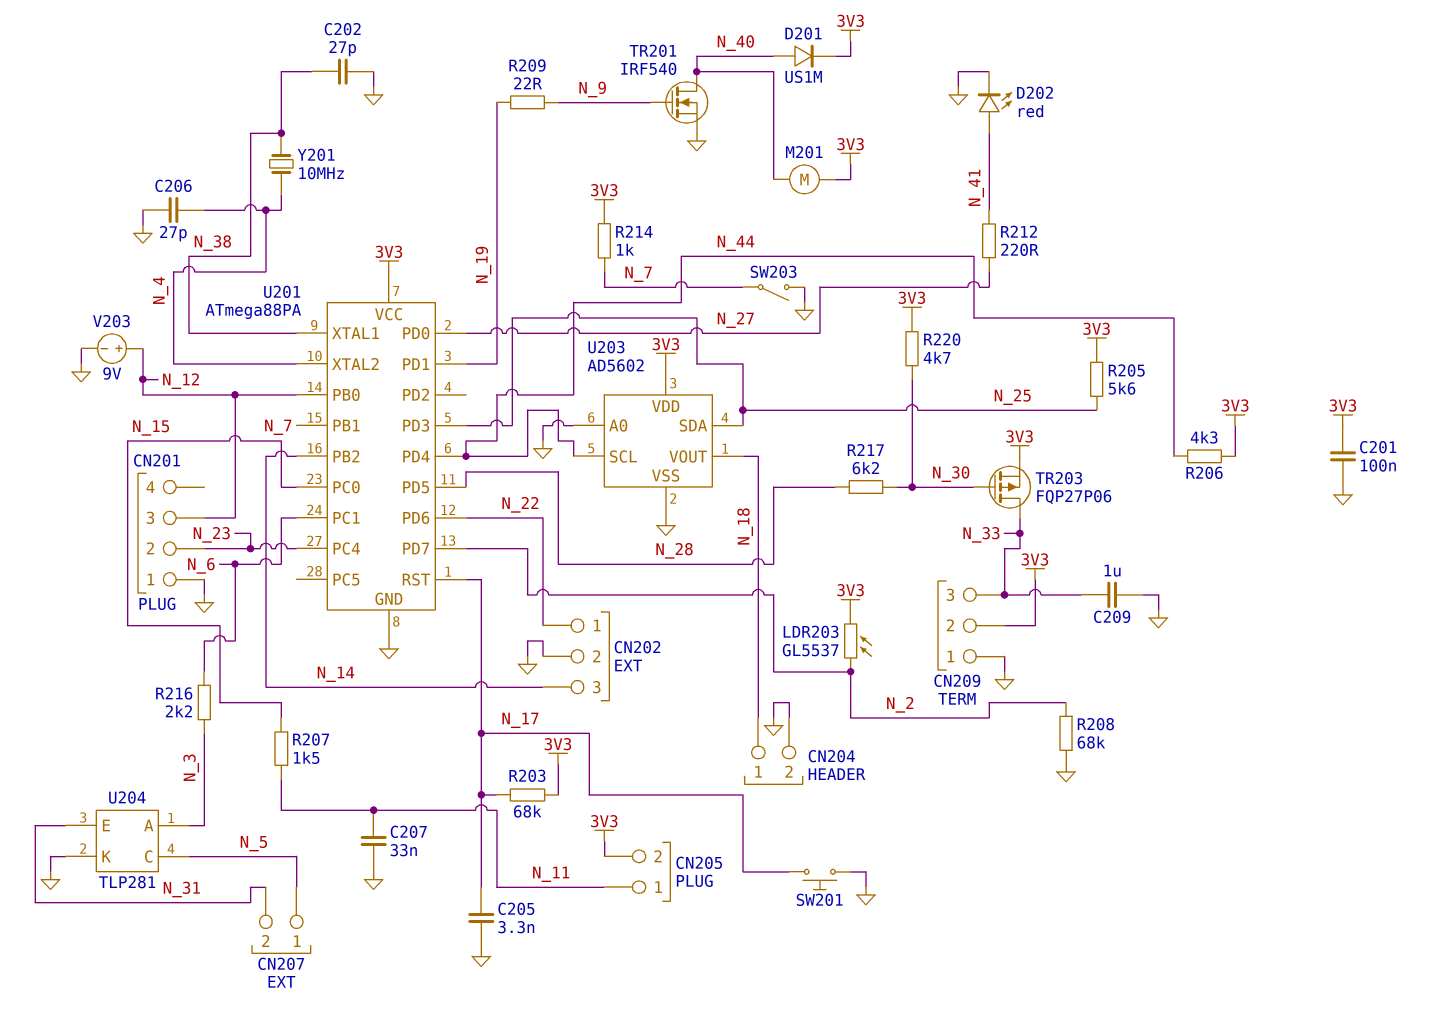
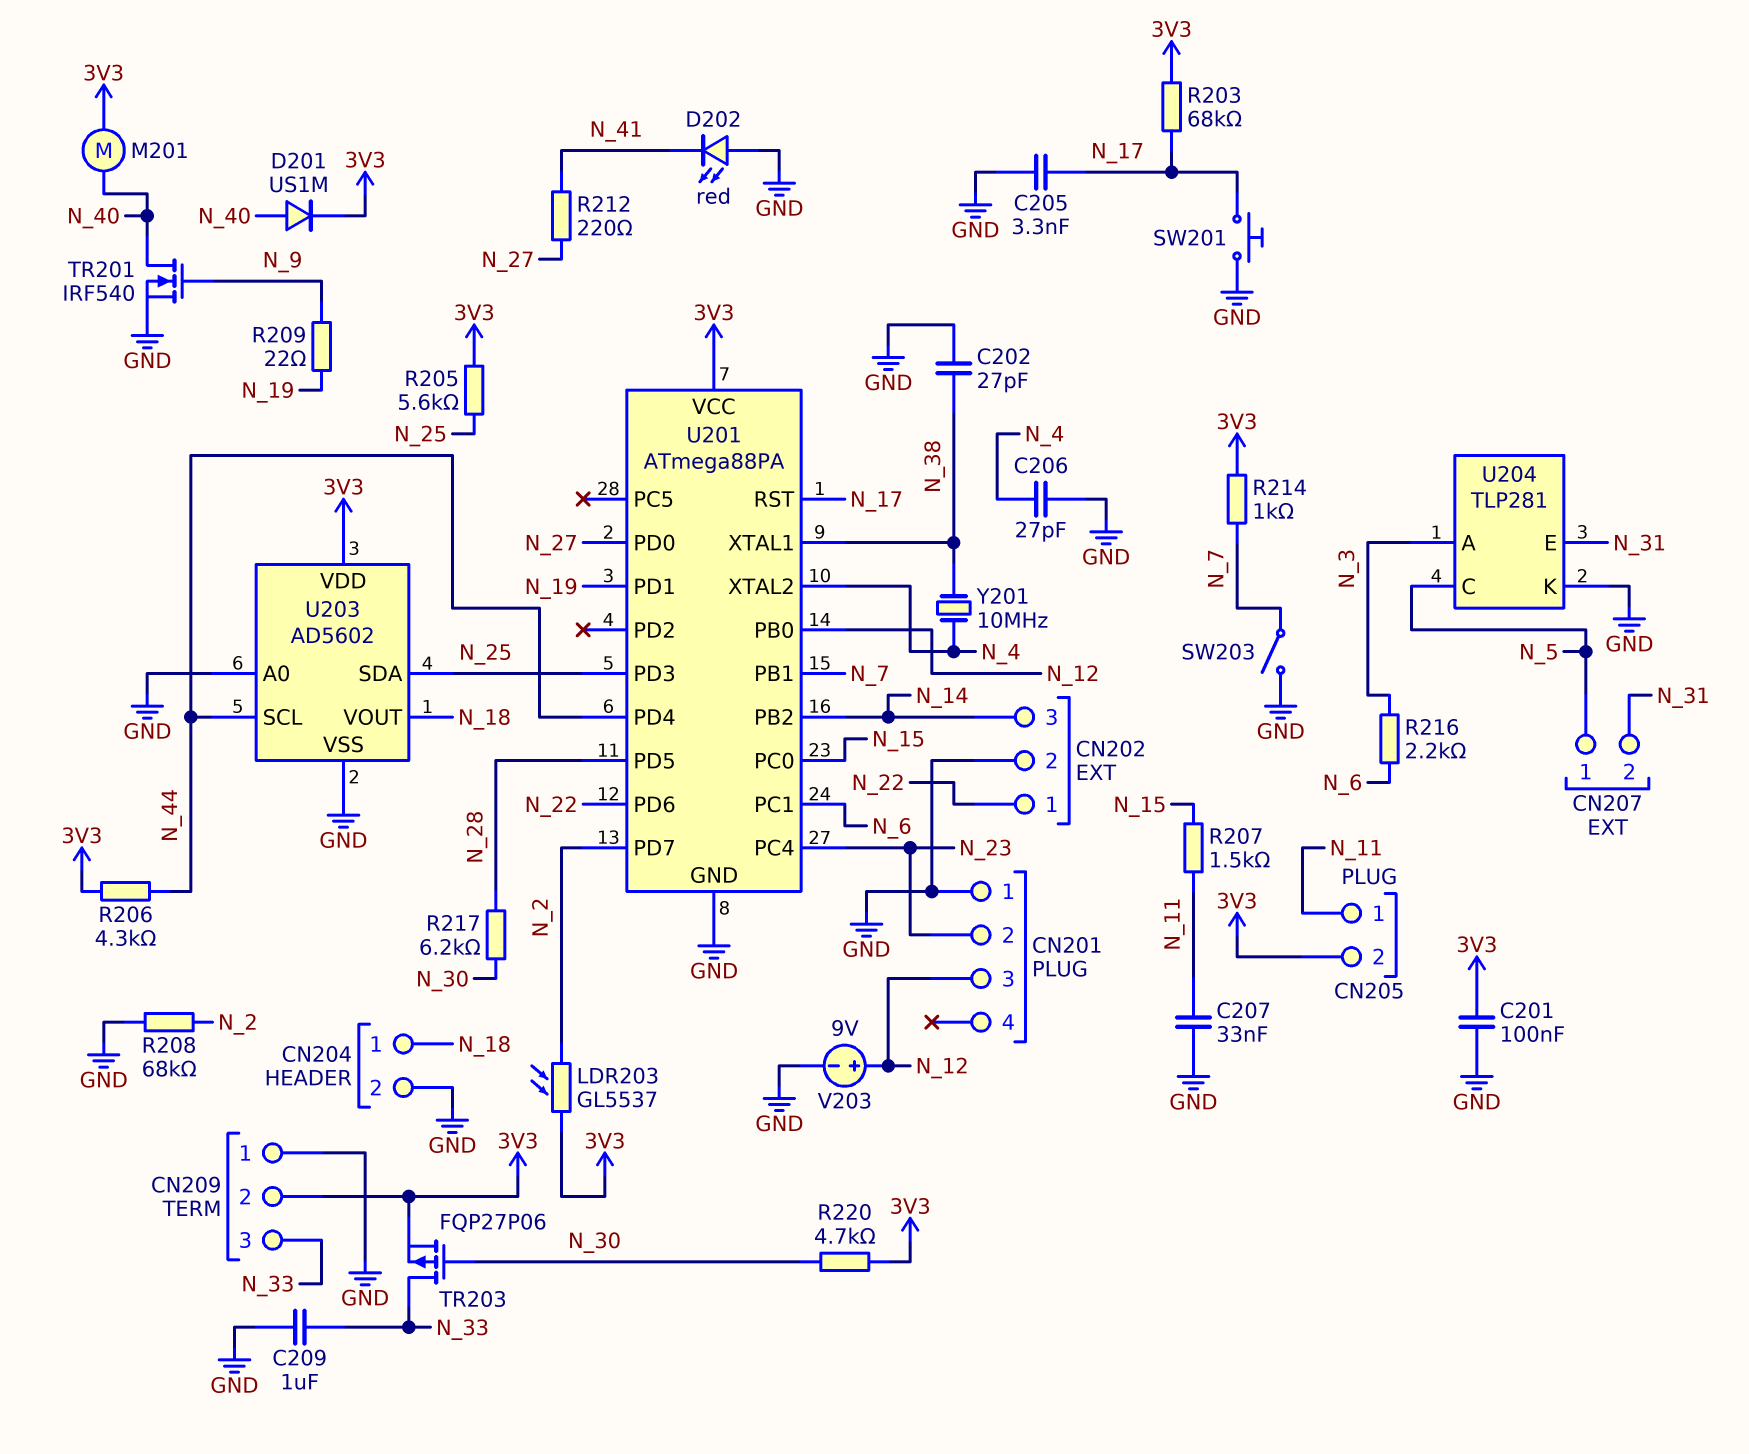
D202: LED red (A N_41, K GND) -> LED red (A GND, K N_41)

